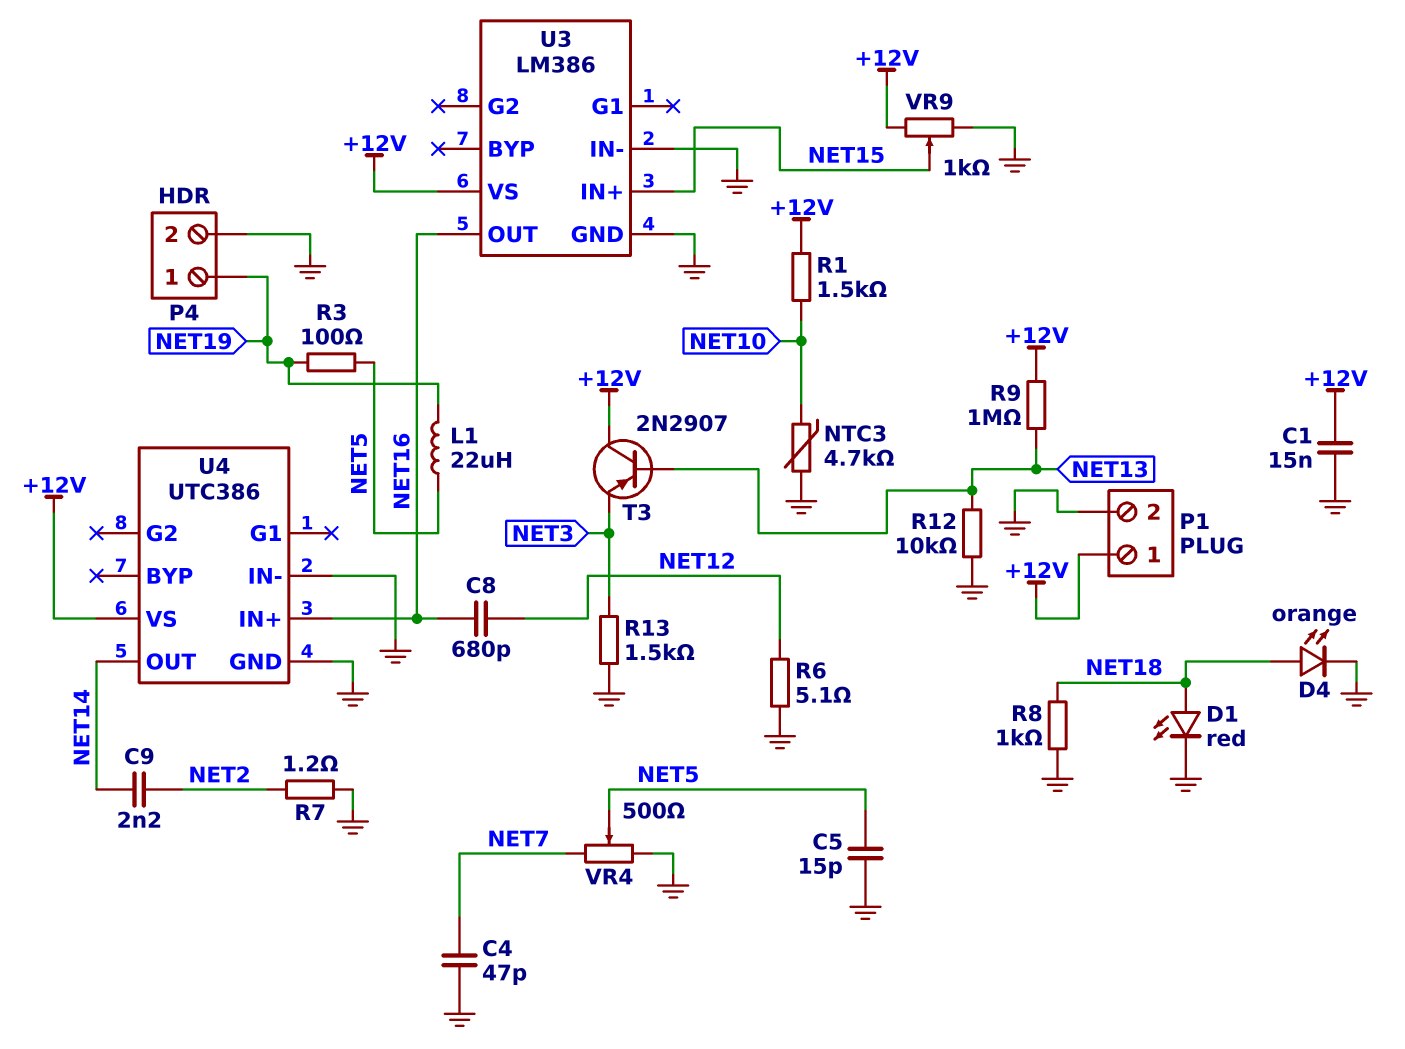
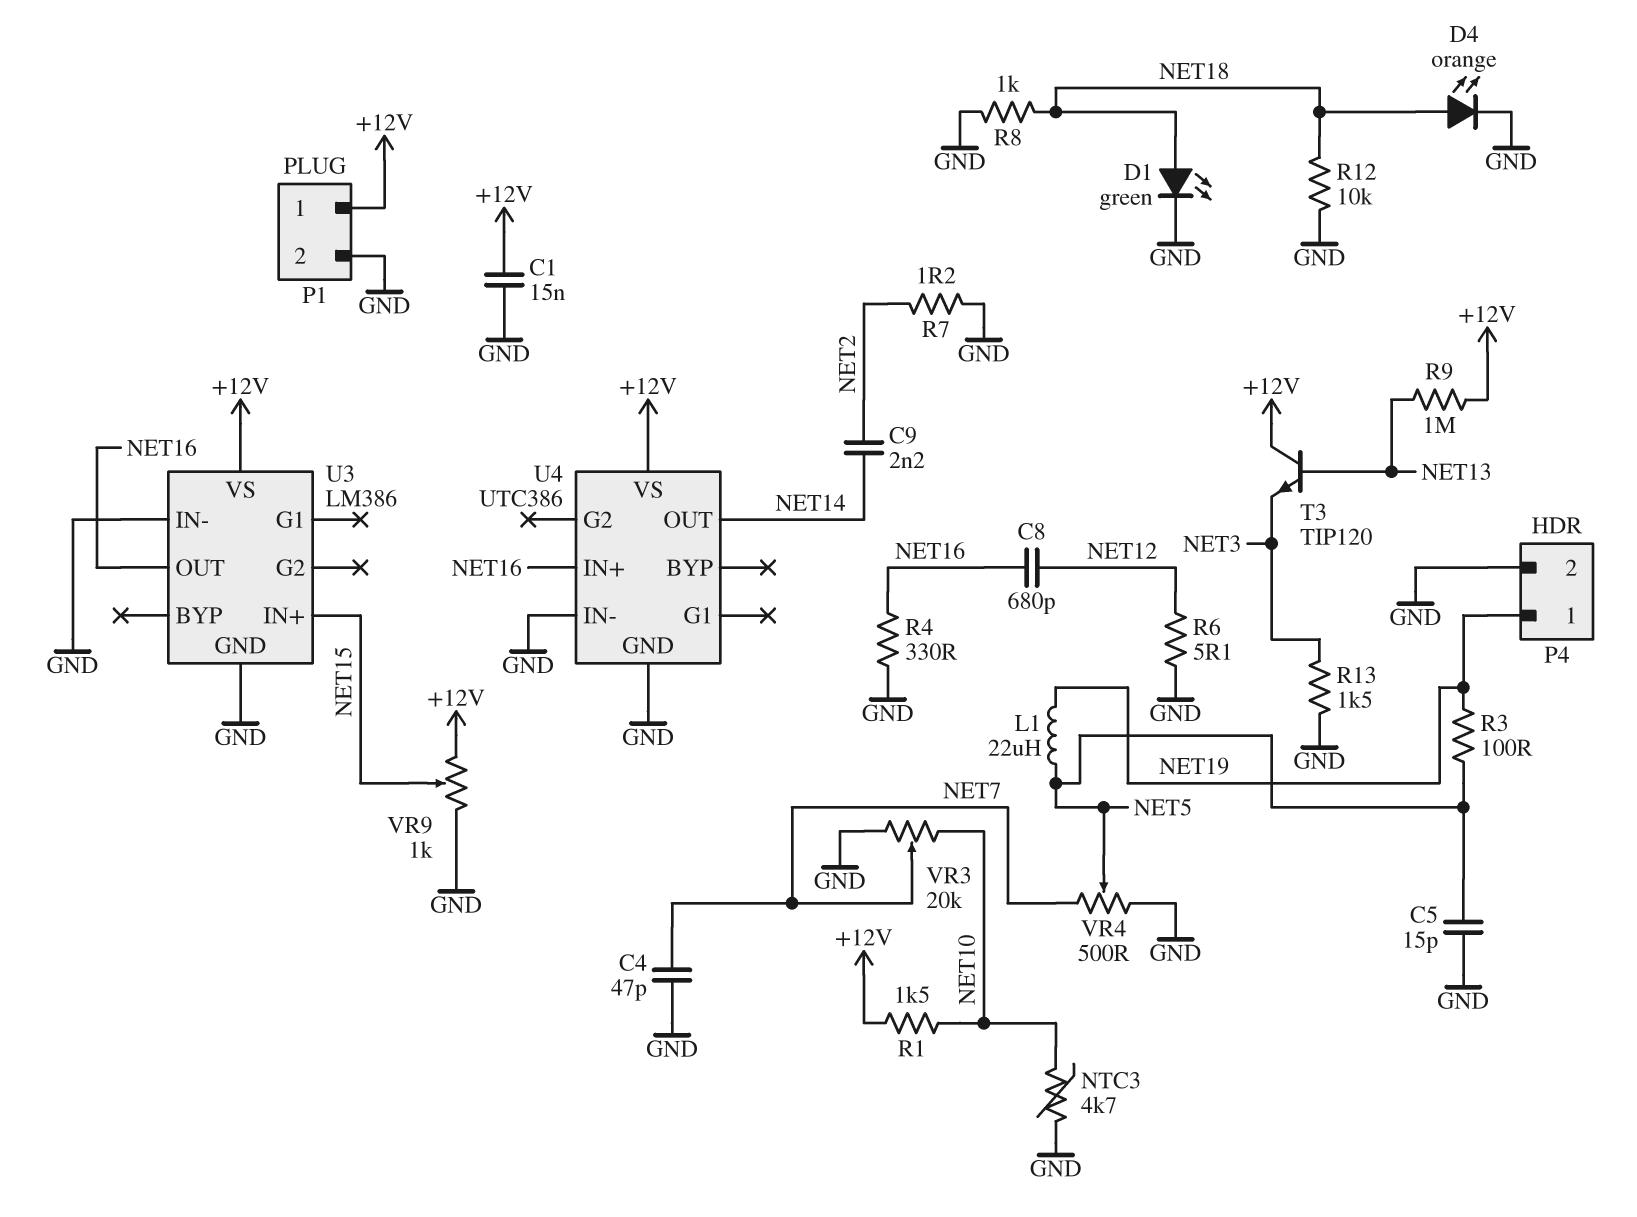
D1: LED red (A NET18, K GND) -> LED green (A NET18, K GND)
R4: none -> 330 (GND, NET16)
R12: 10k (GND, NET13) -> 10k (GND, NET18)
T3: PNP 2N2907 (B NET13, C +12V, E NET3) -> NPN TIP120 (B NET13, C +12V, E NET3)
VR3: none -> 20k (GND, NET10, wiper NET7)

